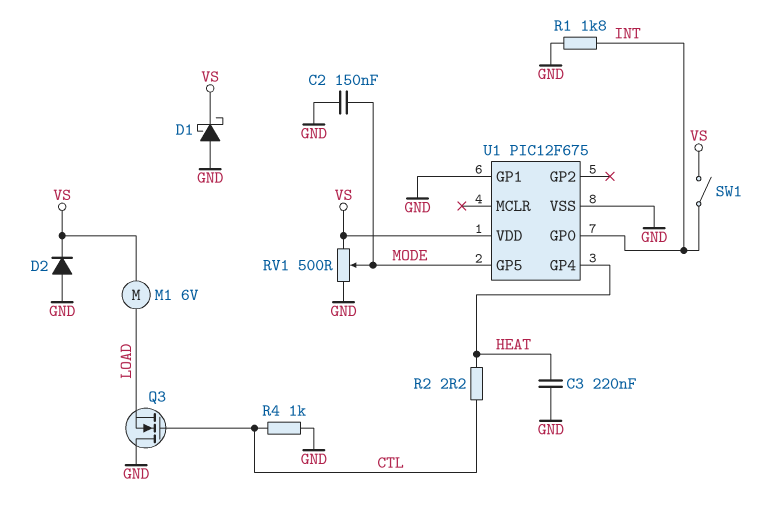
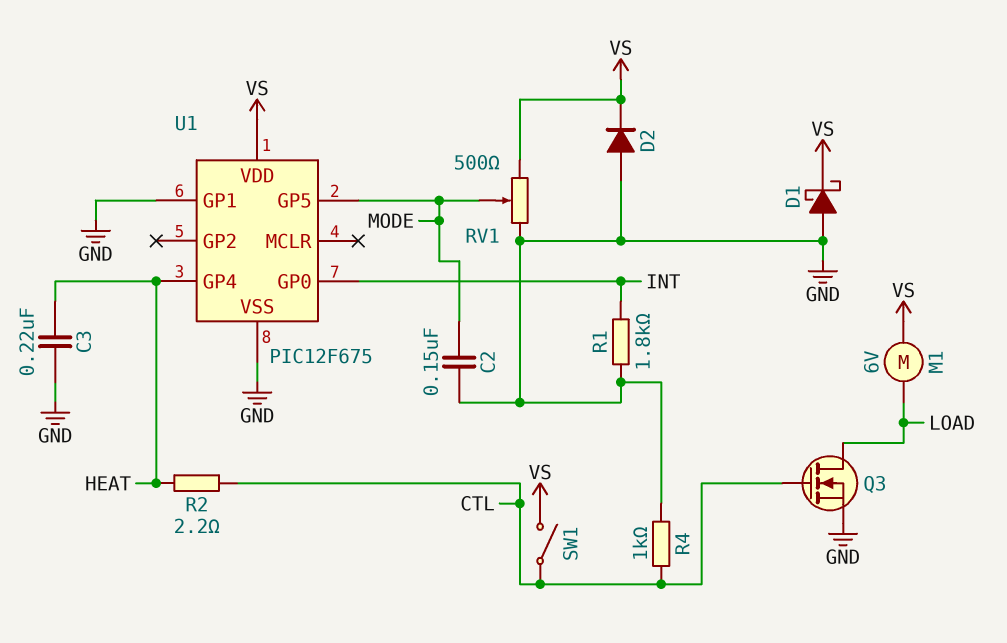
Q3: NMOS (G CTL, D GND, S LOAD) -> NMOS (G CTL, D LOAD, S GND)
SW1: switch (INT, VS) -> switch (CTL, VS)

